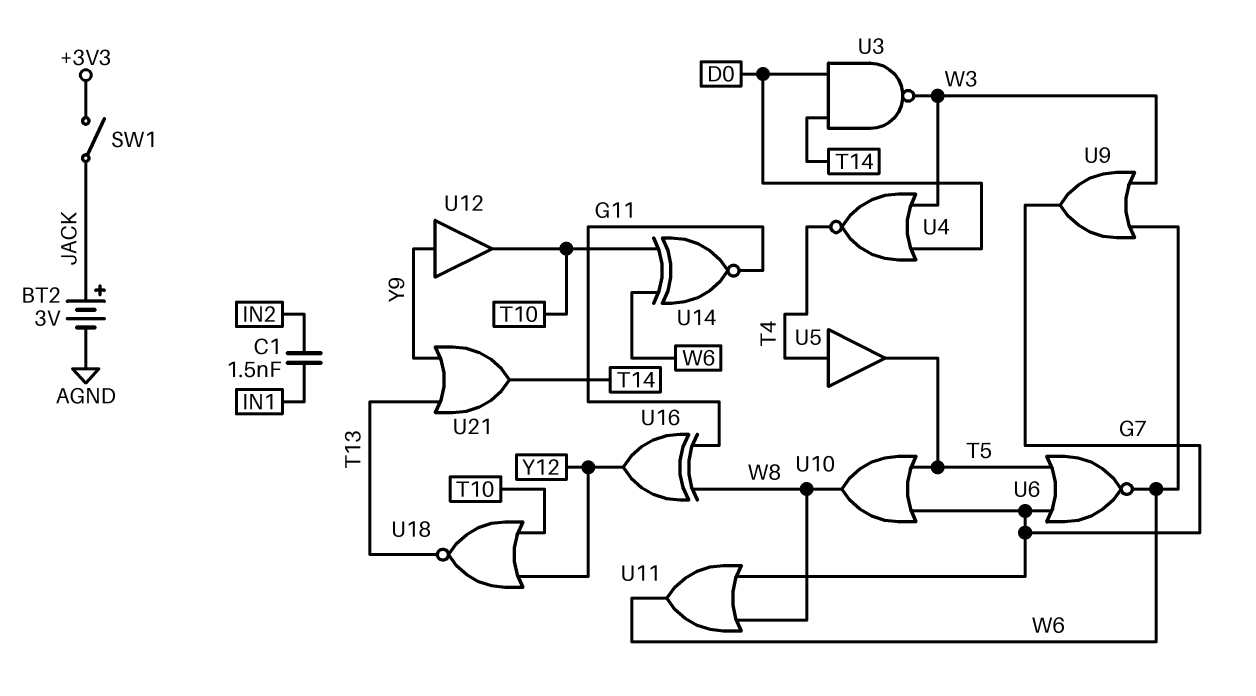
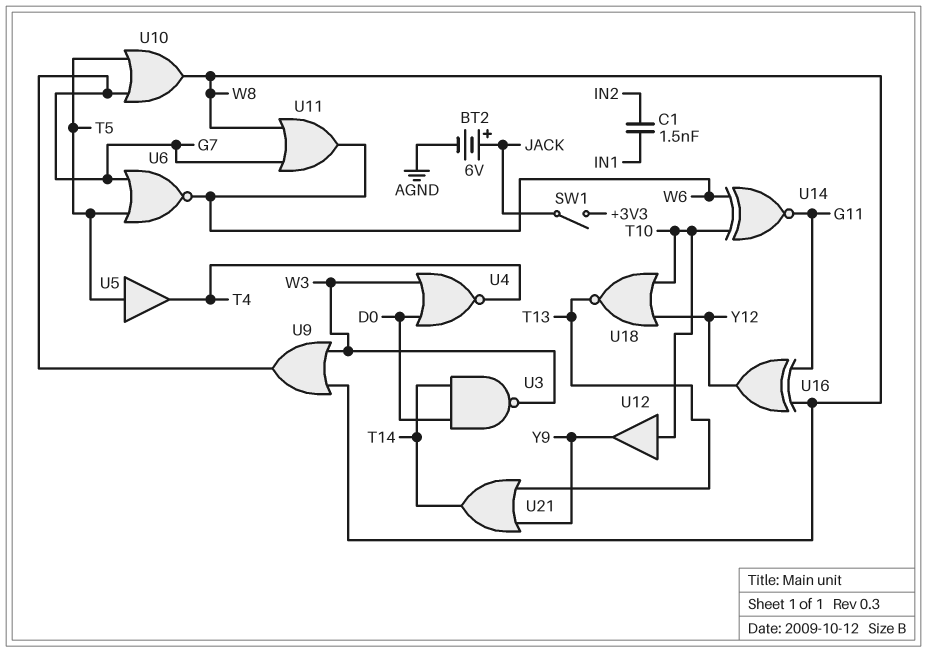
BT2: 3V (plus JACK, minus AGND) -> 6V (plus JACK, minus AGND)
U5: buffer (in T4, out T5) -> buffer (in T5, out T4)
U9: OR (in W3, in W6, out G7) -> OR (in W3, in W8, out G7)
U12: buffer (in Y9, out T10) -> buffer (in T10, out Y9)

